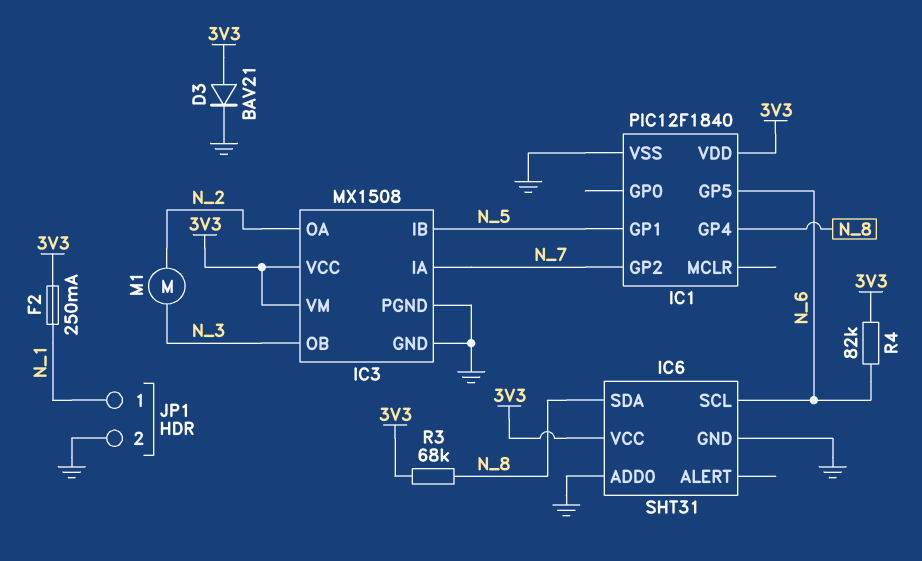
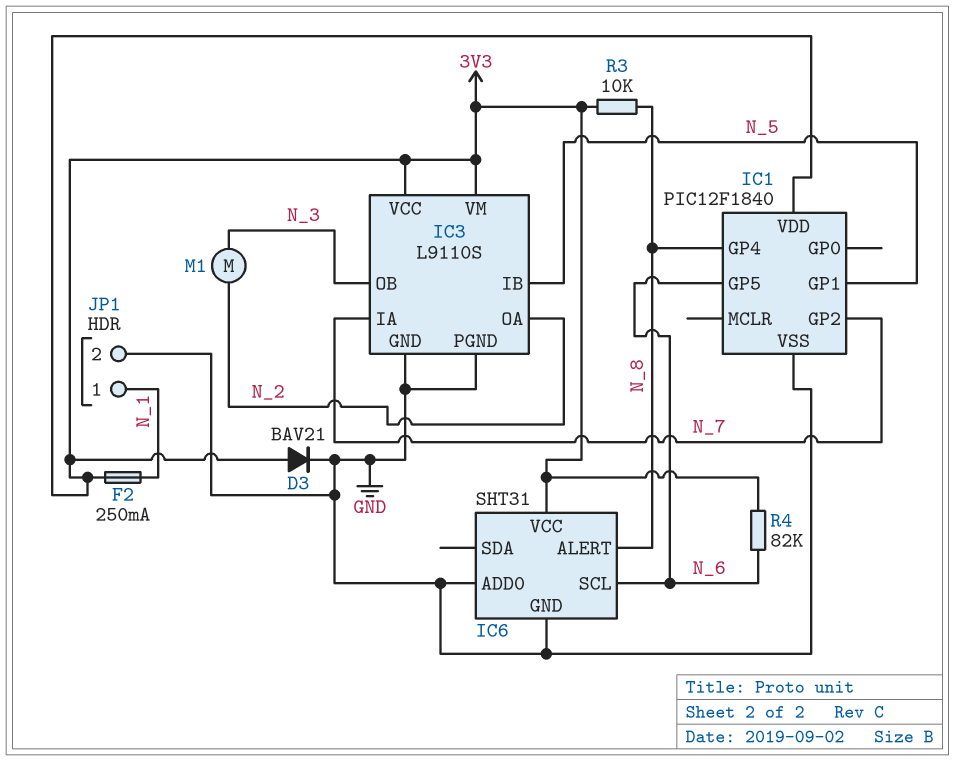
IC3: MX1508 -> L9110S
IC6 pin ALERT: none -> N_8
IC6 pin SDA: N_8 -> none
R3: 68k (3V3, N_8) -> 10k (3V3, N_8)

